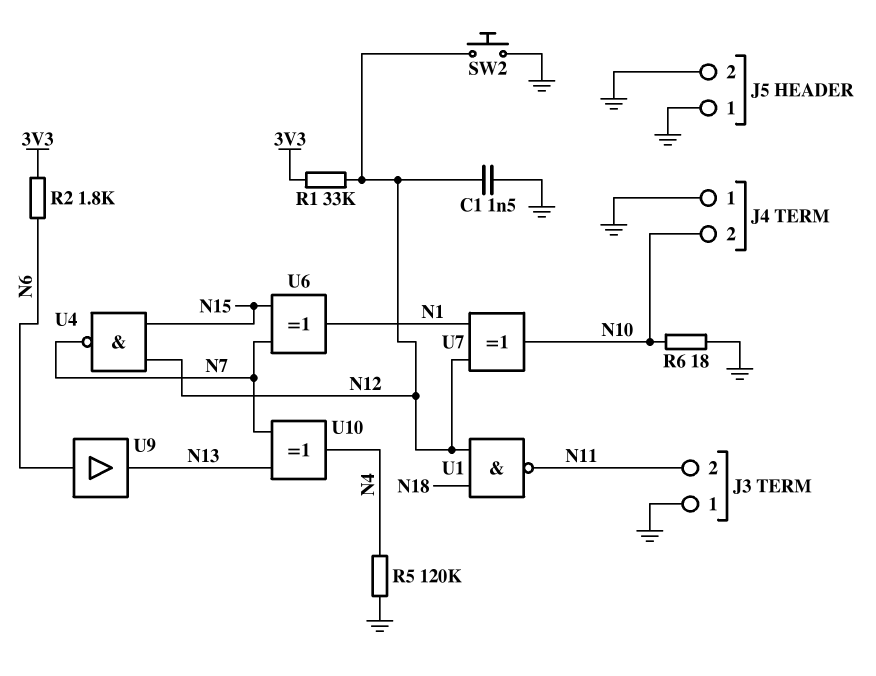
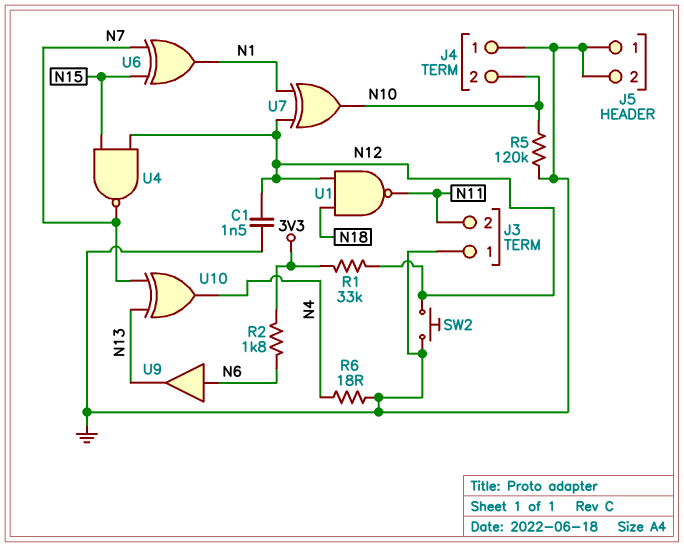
R5: 120k (GND, N4) -> 120k (GND, N10)
R6: 18 (GND, N10) -> 18 (GND, N4)

